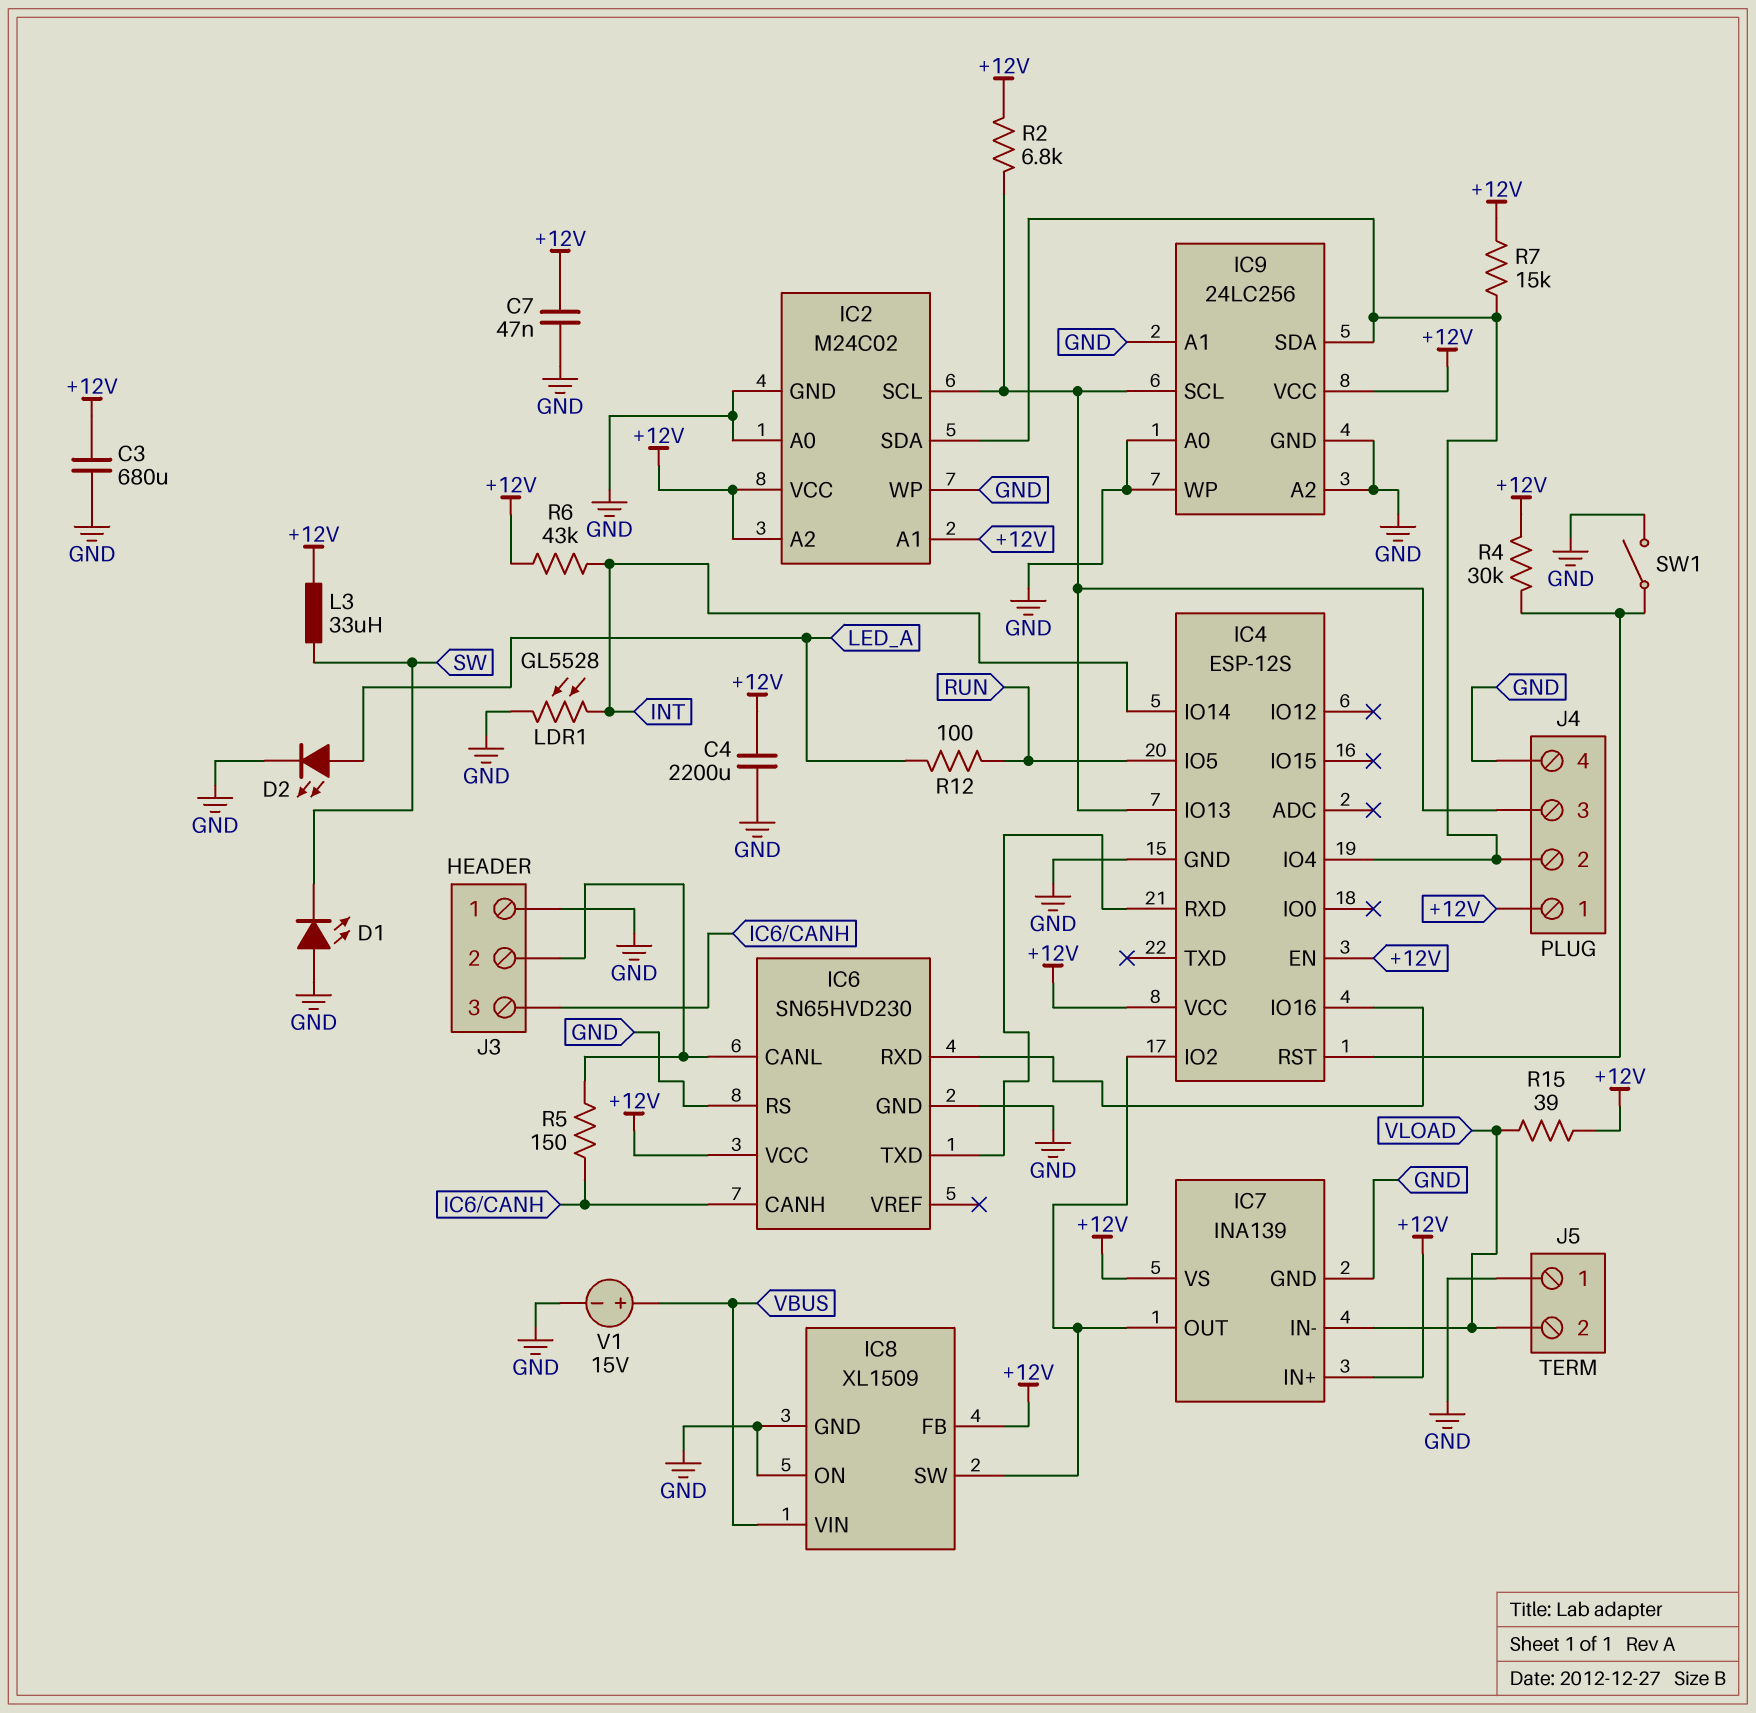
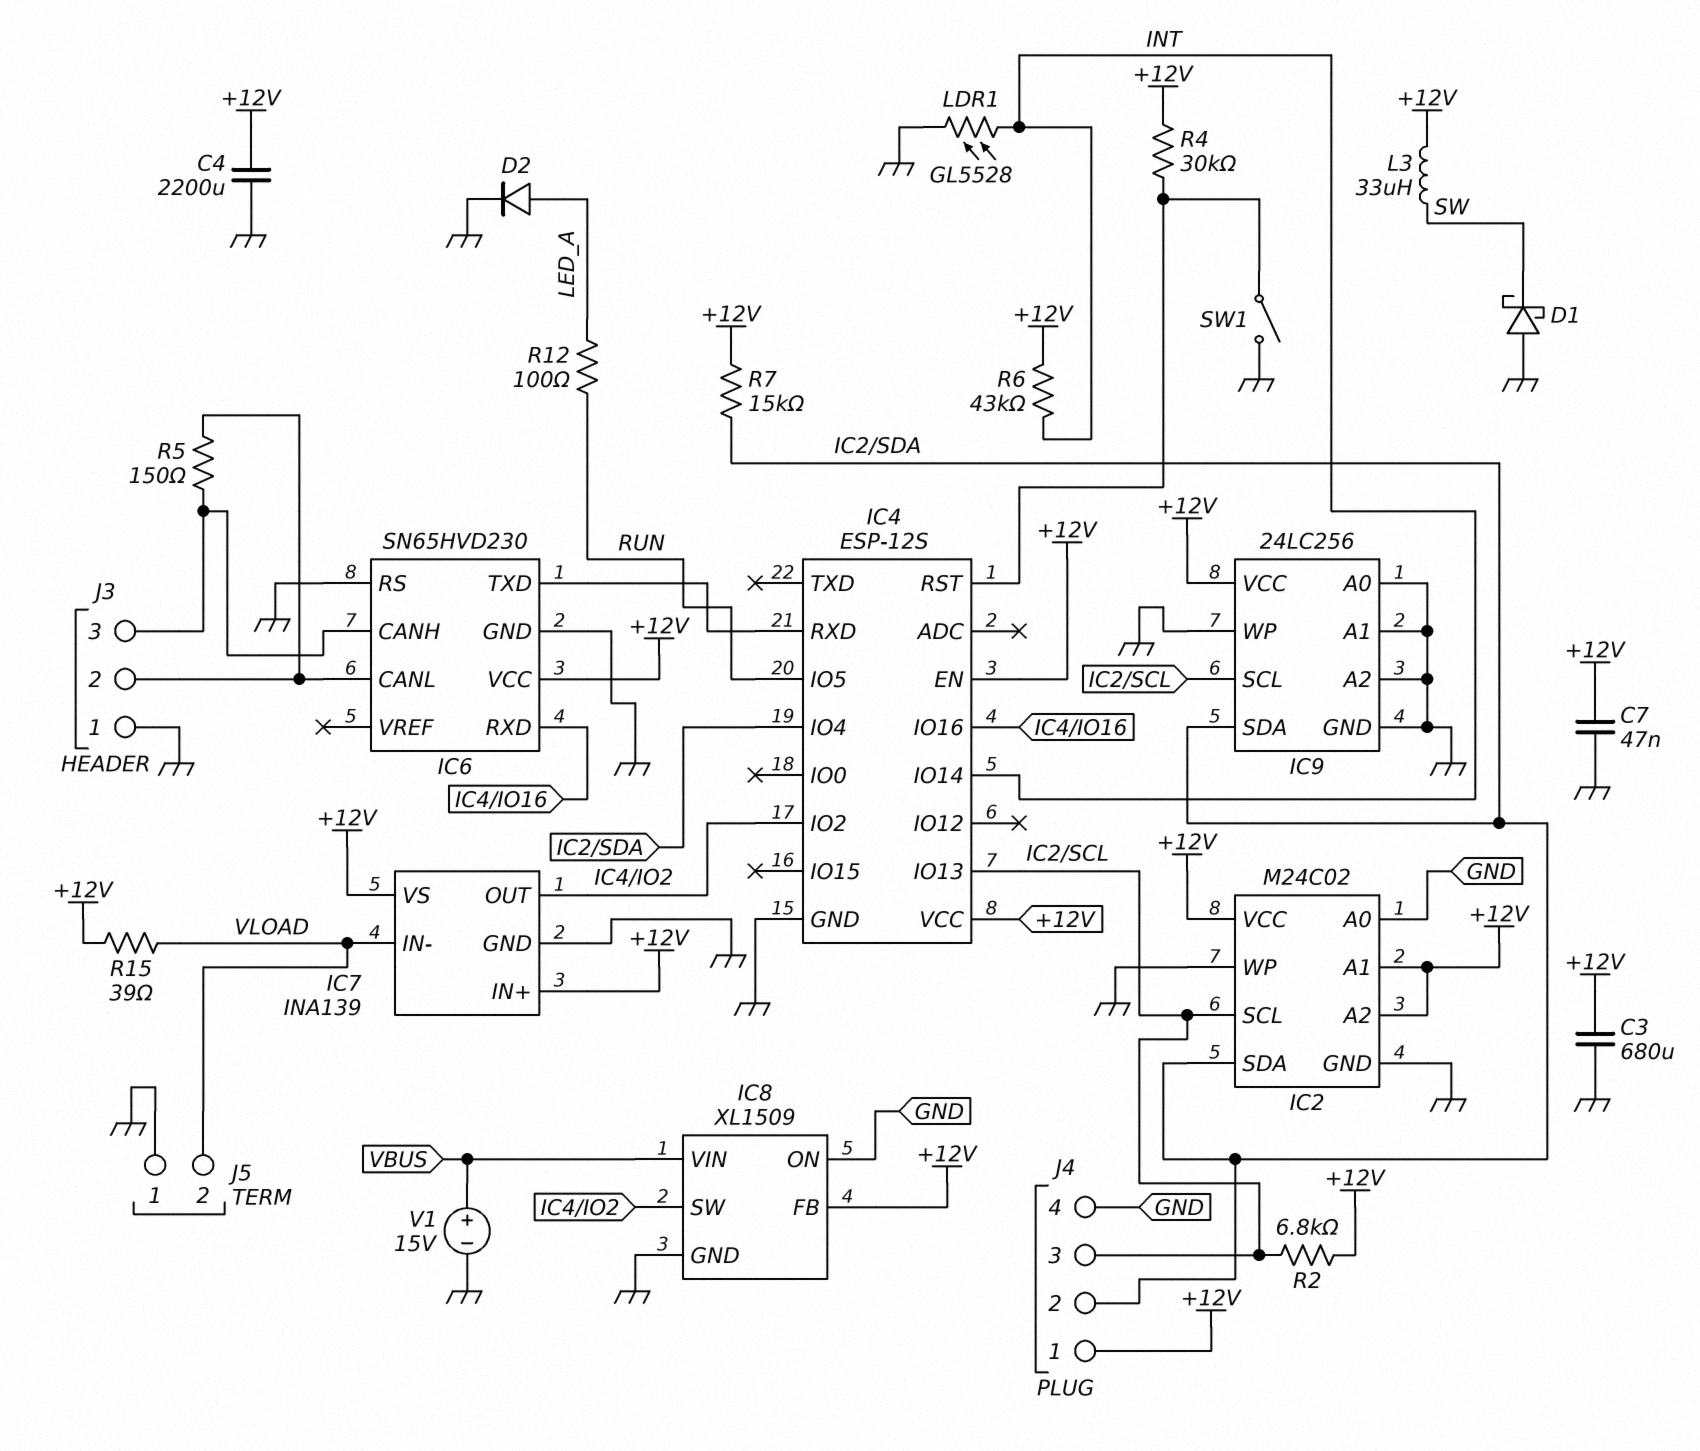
D1: LED (A GND, K SW) -> schottky (A GND, K SW)
D2: LED (A LED_A, K GND) -> diode (A LED_A, K GND)

